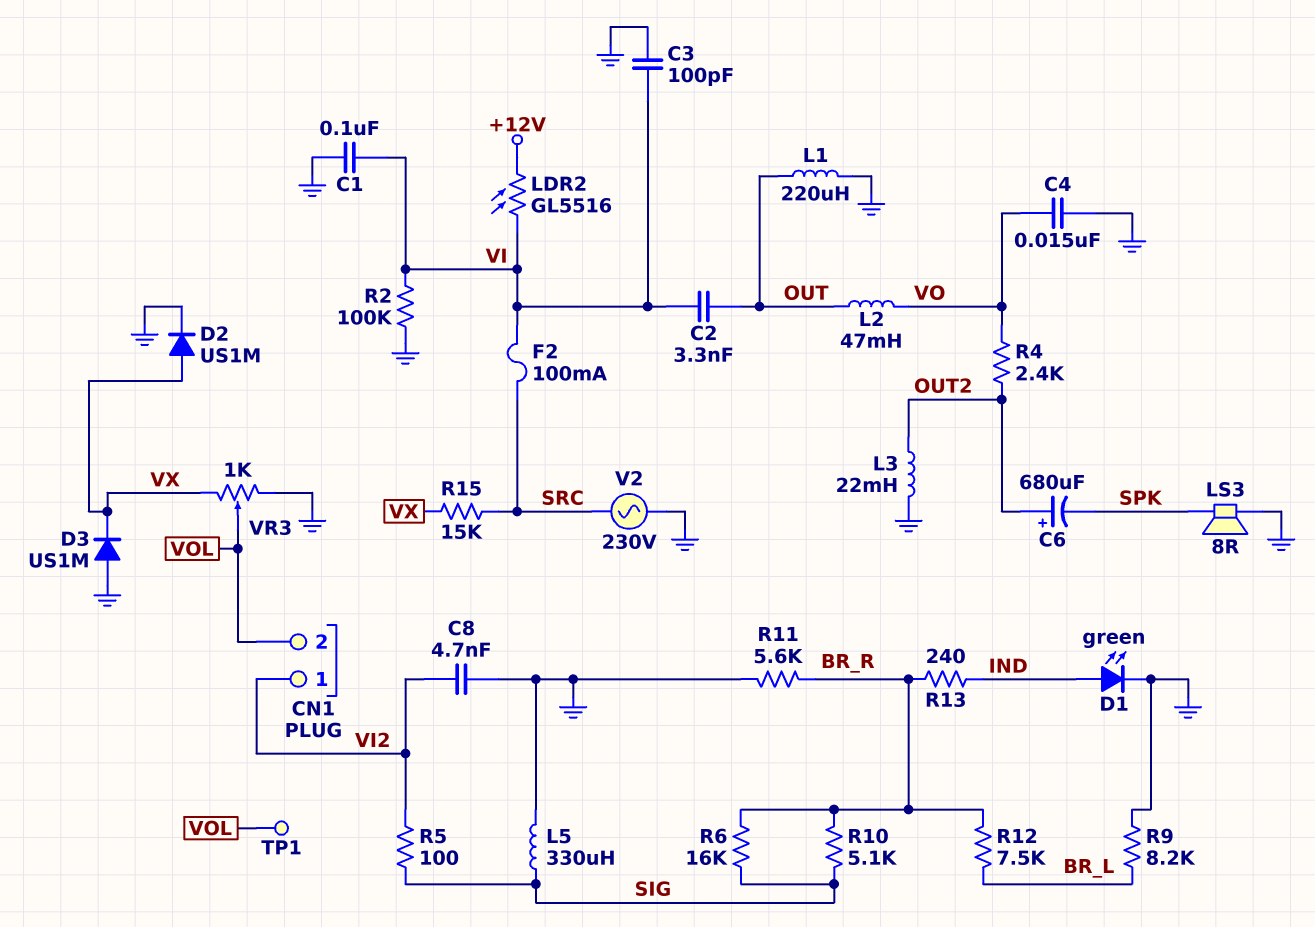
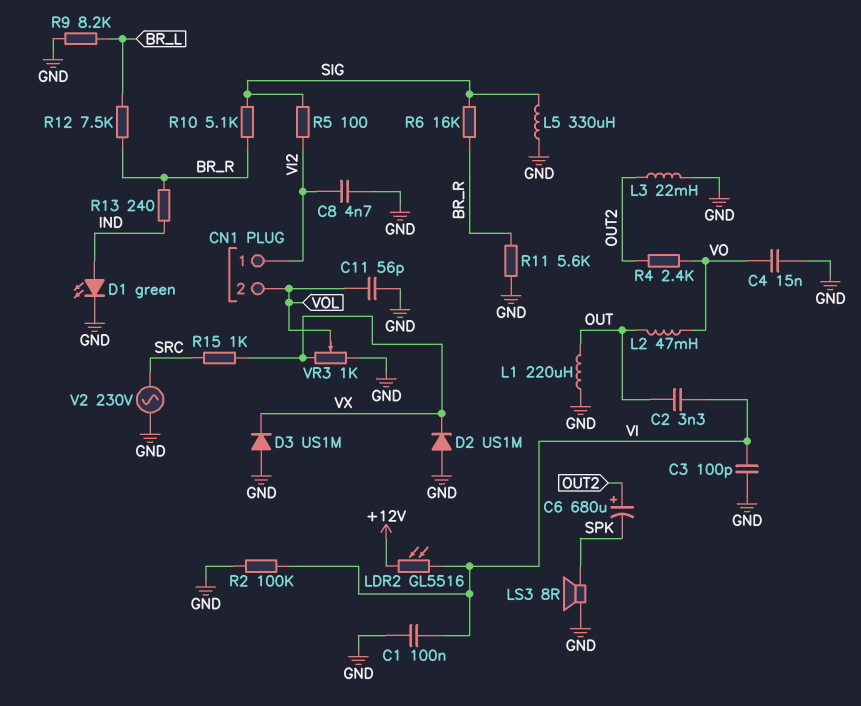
C11: none -> 56pF (GND, VOL)
D2: diode US1M (A VX, K GND) -> diode US1M (A GND, K VX)
F2: 100mA (SRC, VI) -> none
R15: 15k (SRC, VX) -> 1k (SRC, VX)
TP1: test point (VOL) -> none

